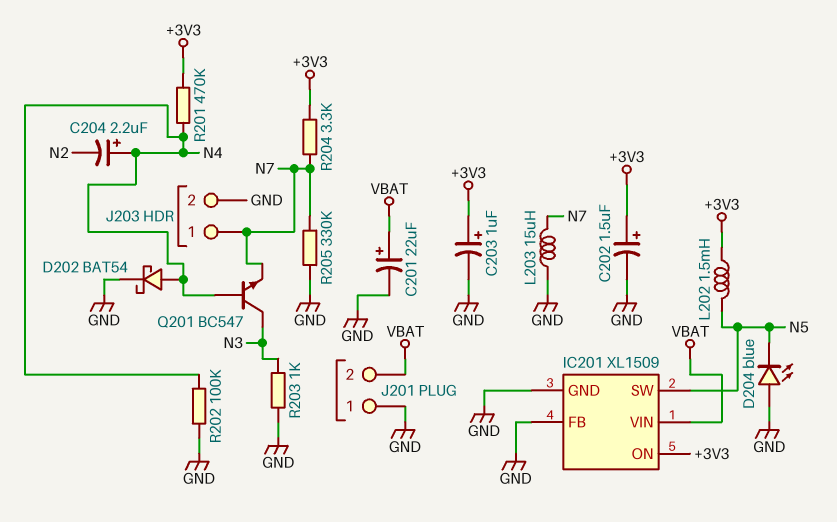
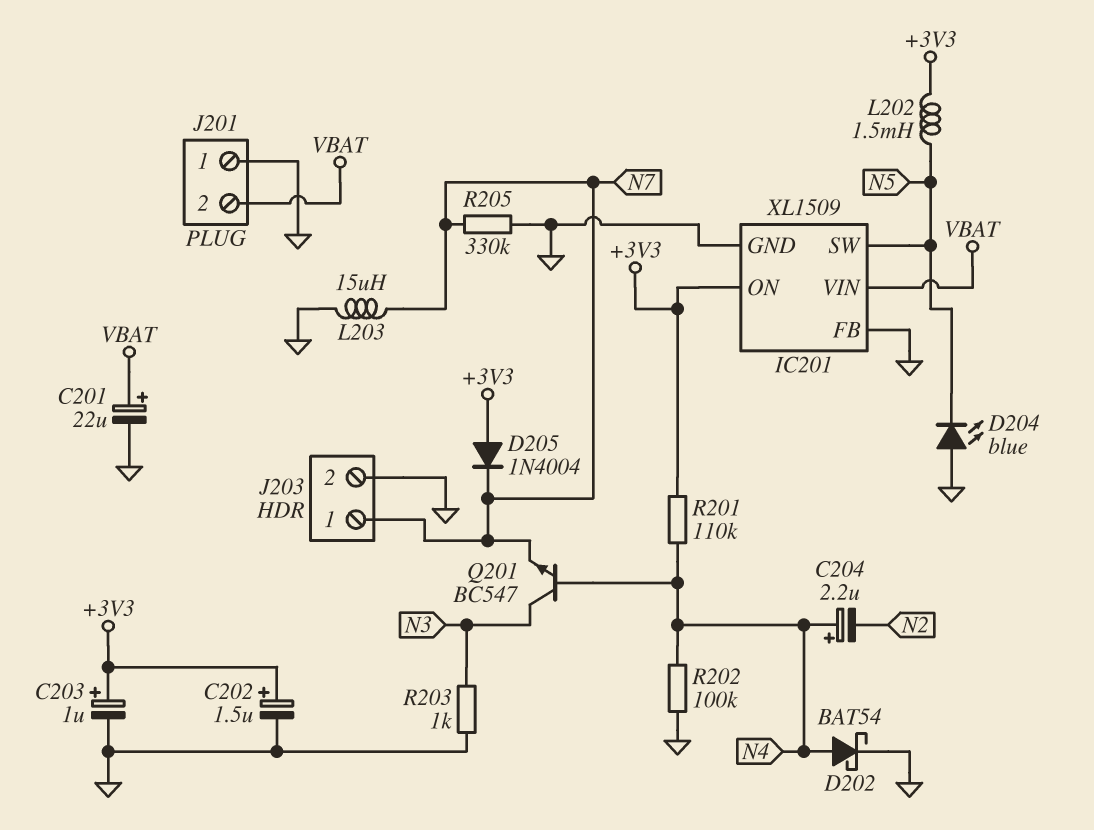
D205: none -> diode 1N4004 (A +3V3, K N7)
R201: 470k (+3V3, N4) -> 110k (+3V3, N4)
R204: 3.3k (+3V3, N7) -> none

